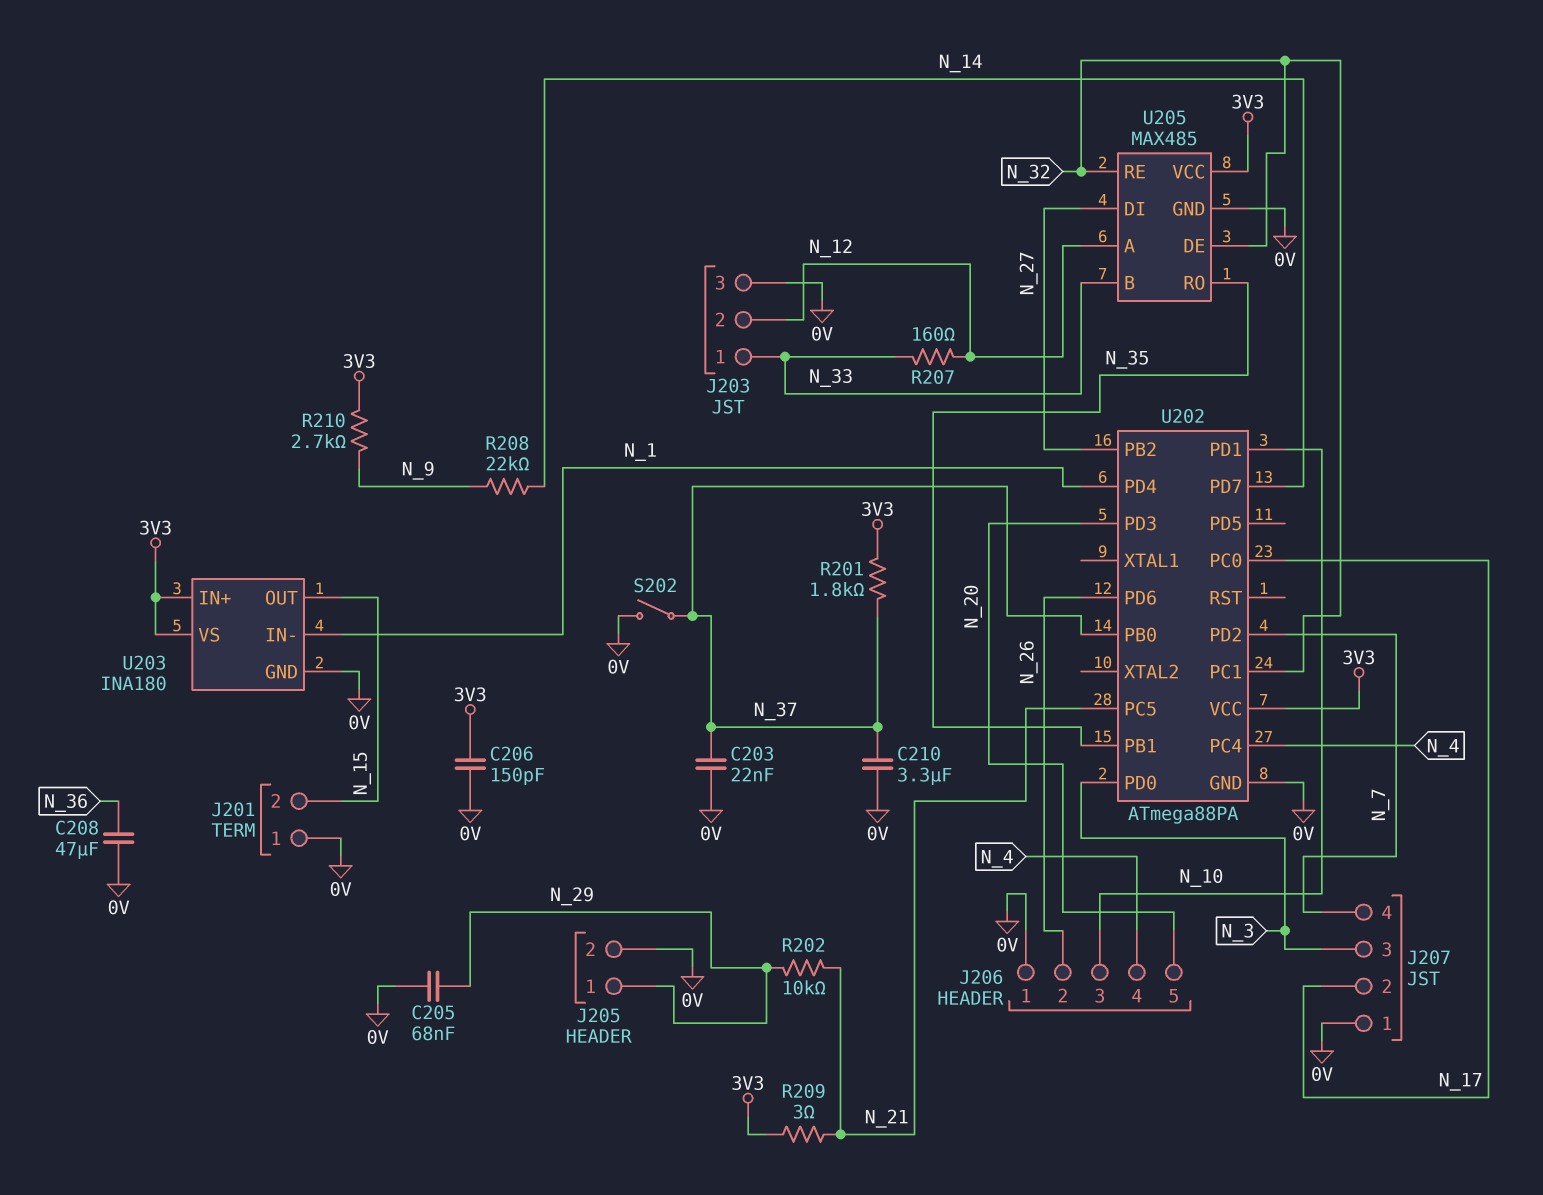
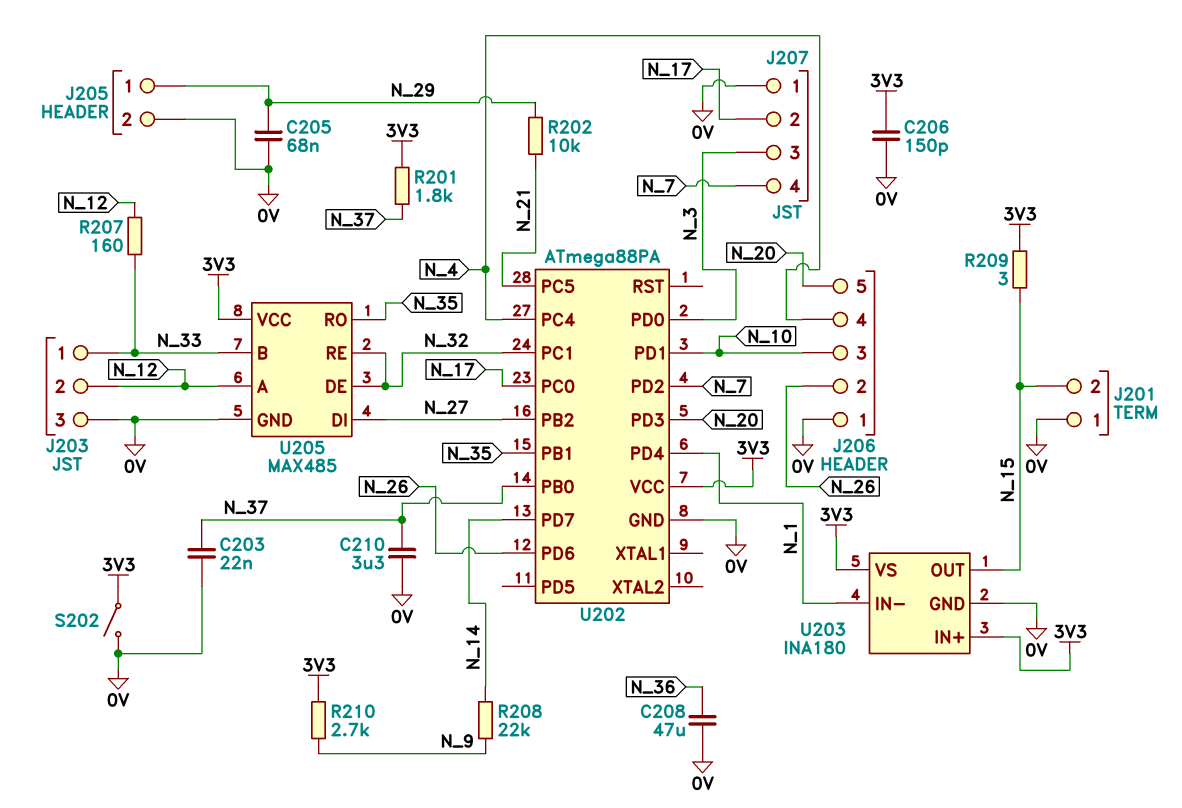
R209: 3 (3V3, N_21) -> 3 (3V3, N_15)
S202: switch (0V, N_37) -> switch (0V, 3V3)

